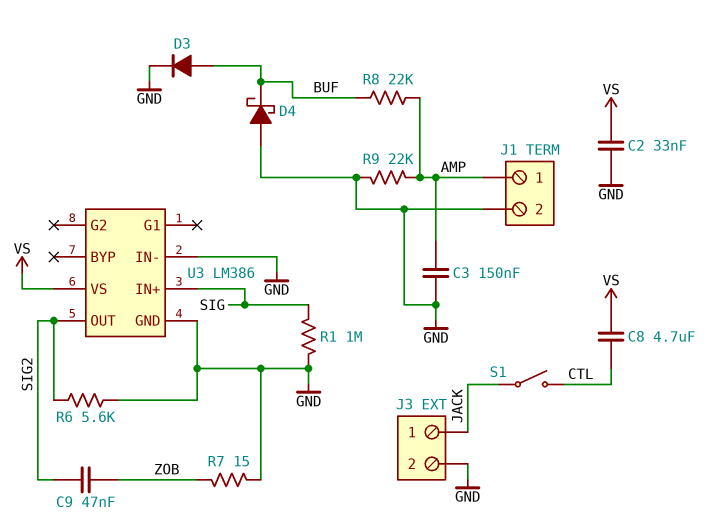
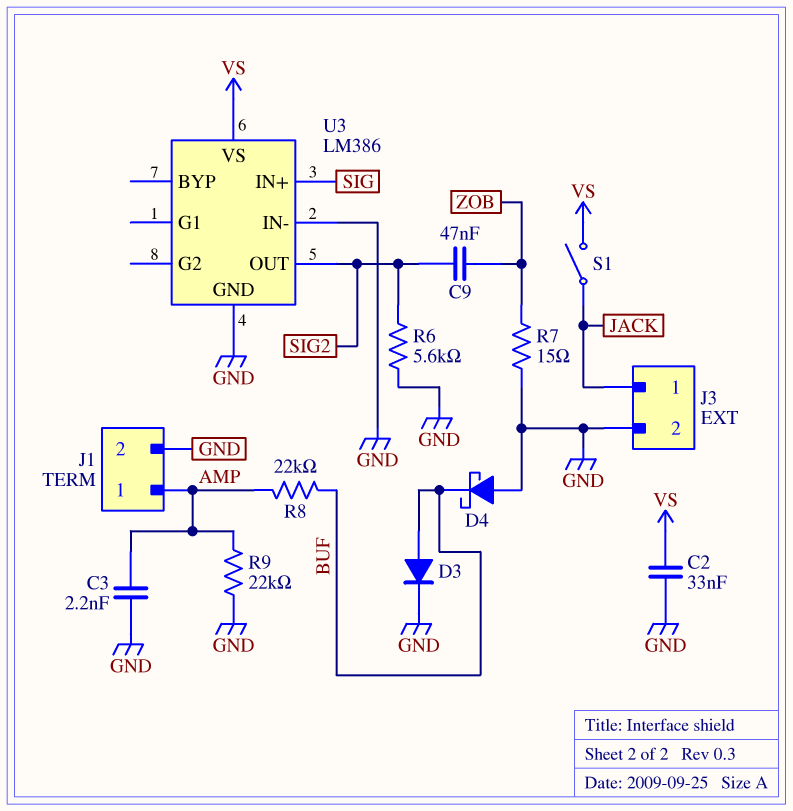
C3: 150nF (AMP, GND) -> 2.2nF (AMP, GND)
C8: 4.7uF (CTL, VS) -> none
R1: 1M (GND, SIG) -> none
S1: switch (CTL, JACK) -> switch (JACK, VS)

